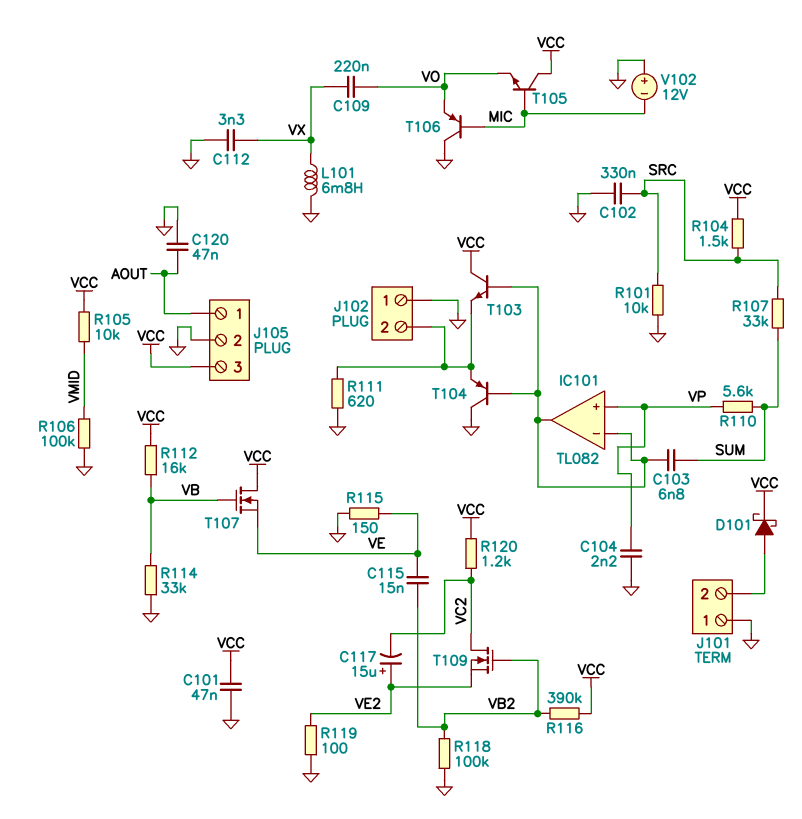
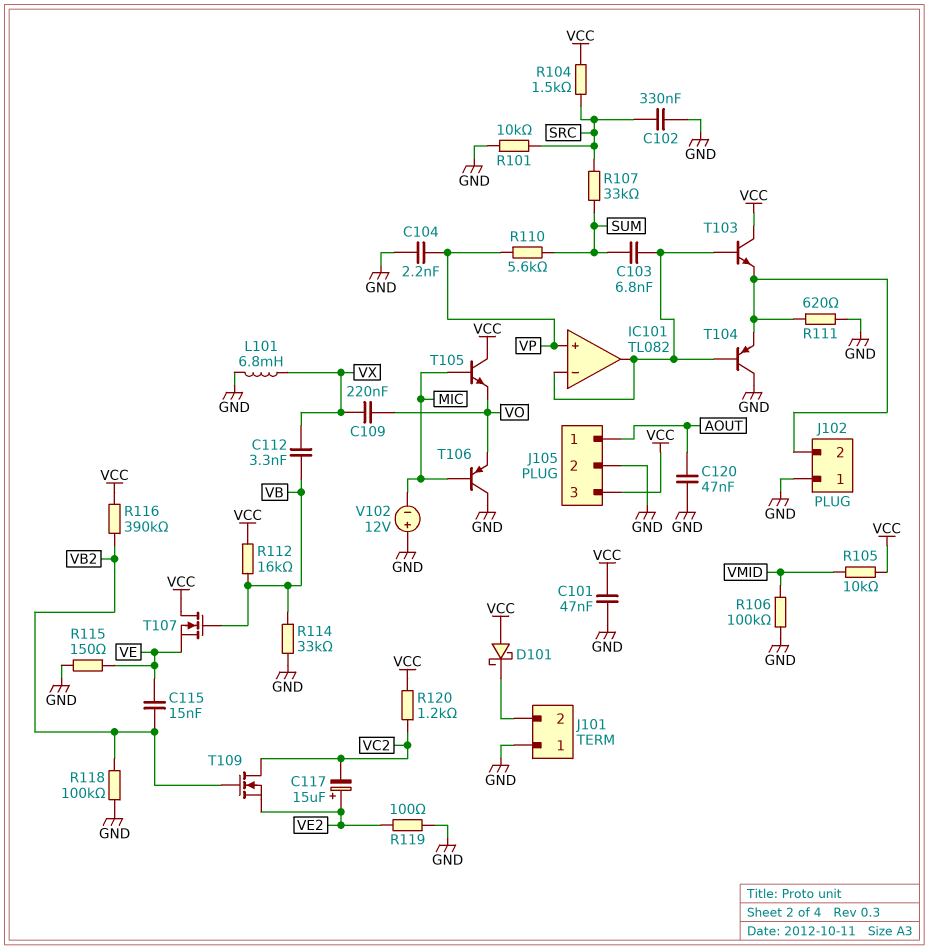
C112: 3.3nF (GND, VX) -> 3.3nF (VB, VX)
D101: schottky (A J101/2, K VCC) -> schottky (A VCC, K J101/2)

